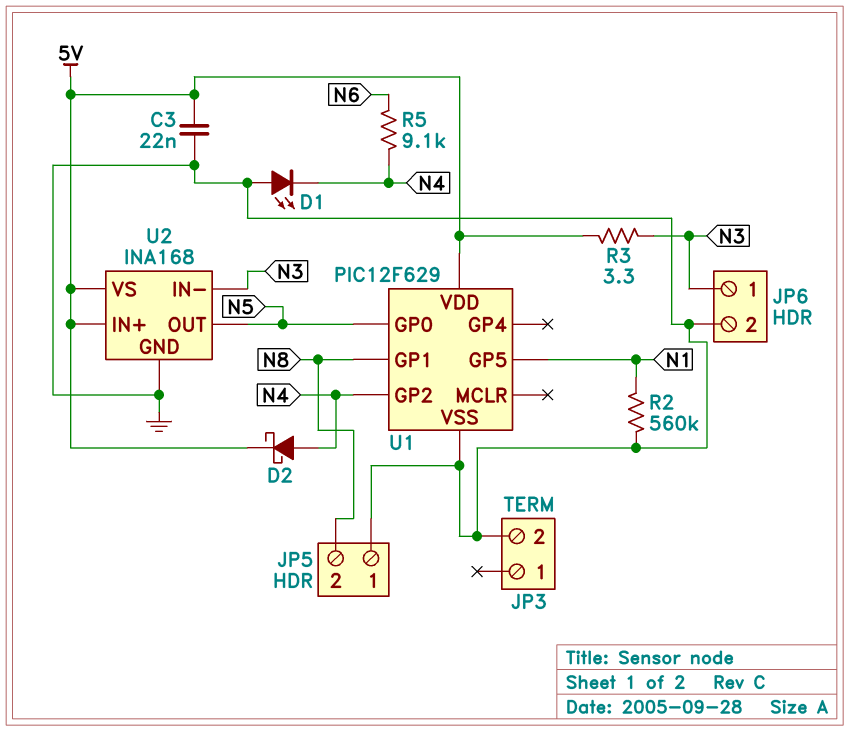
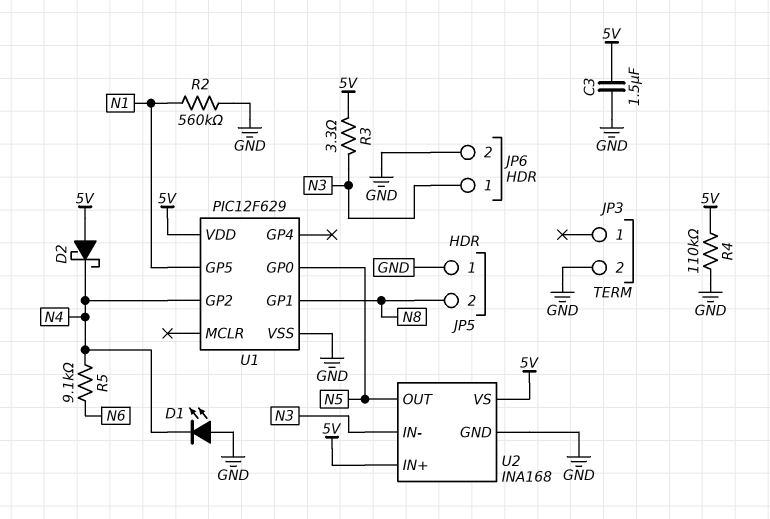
C3: 22nF (5V, GND) -> 1.5uF (5V, GND)
D2: schottky (A N4, K 5V) -> schottky (A 5V, K N4)
R4: none -> 110k (5V, GND)

